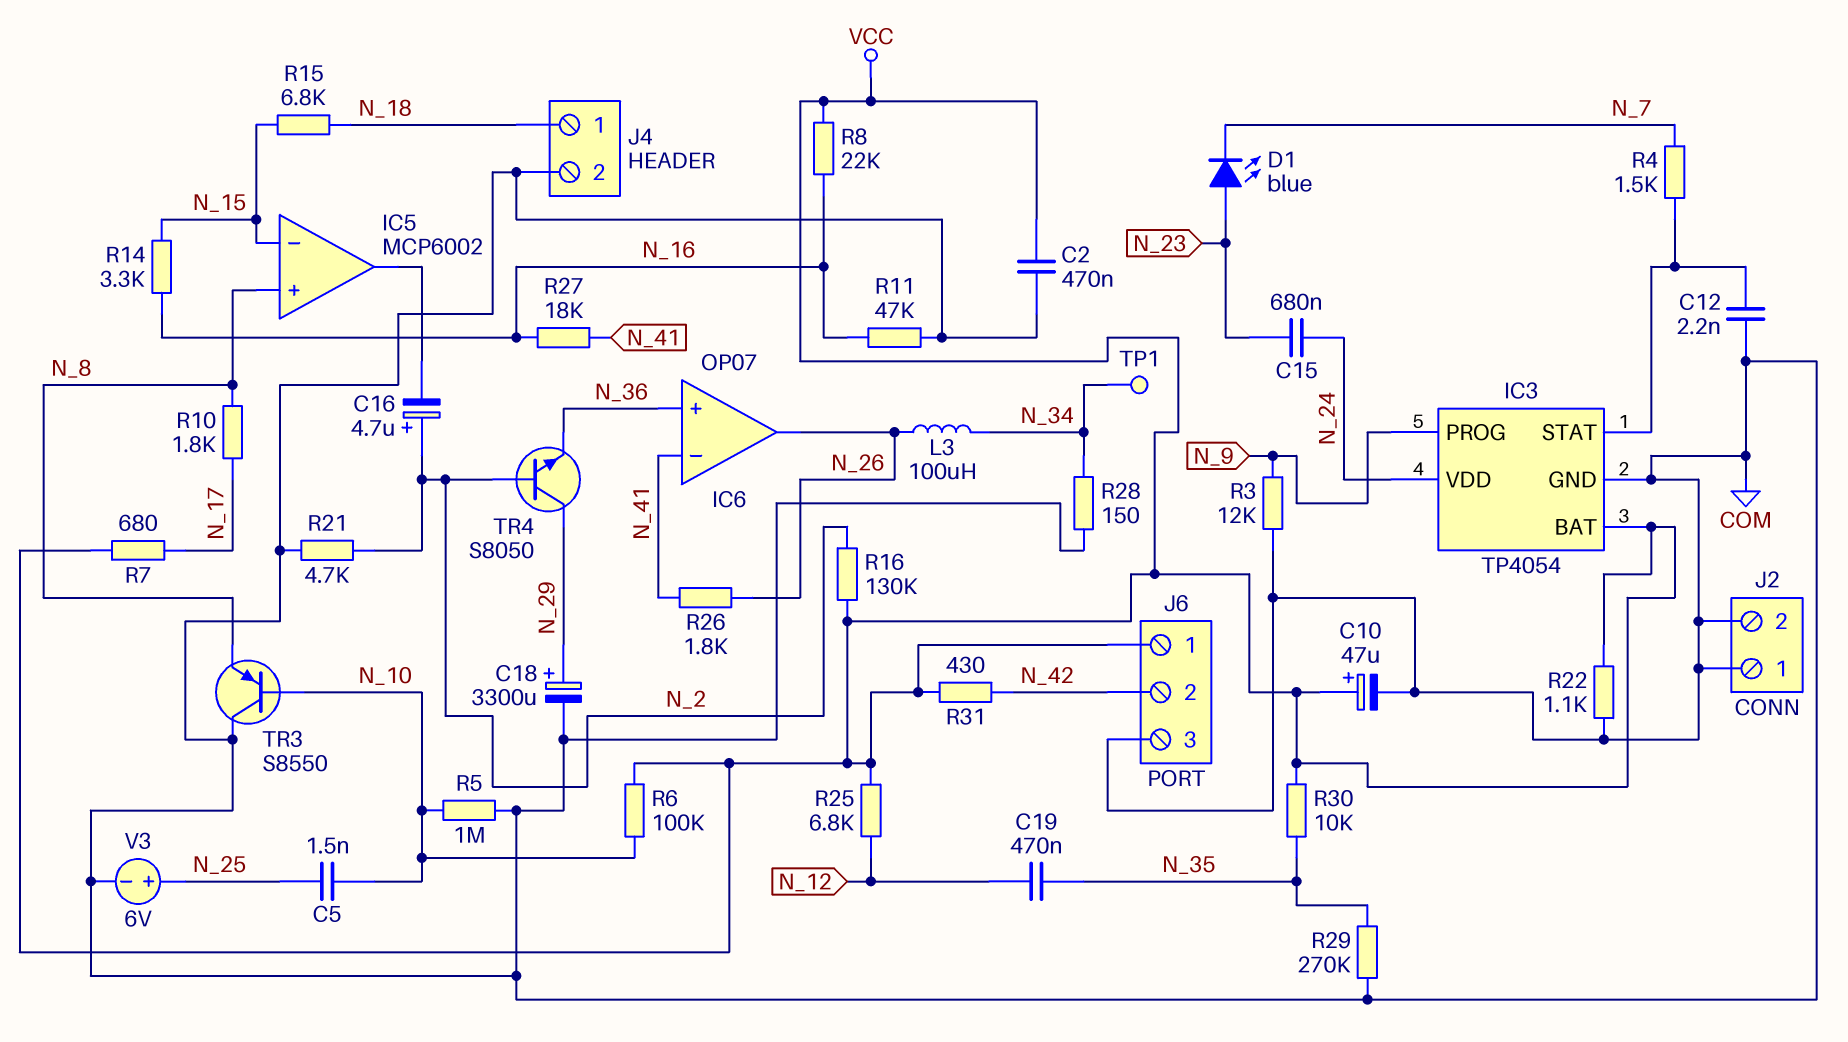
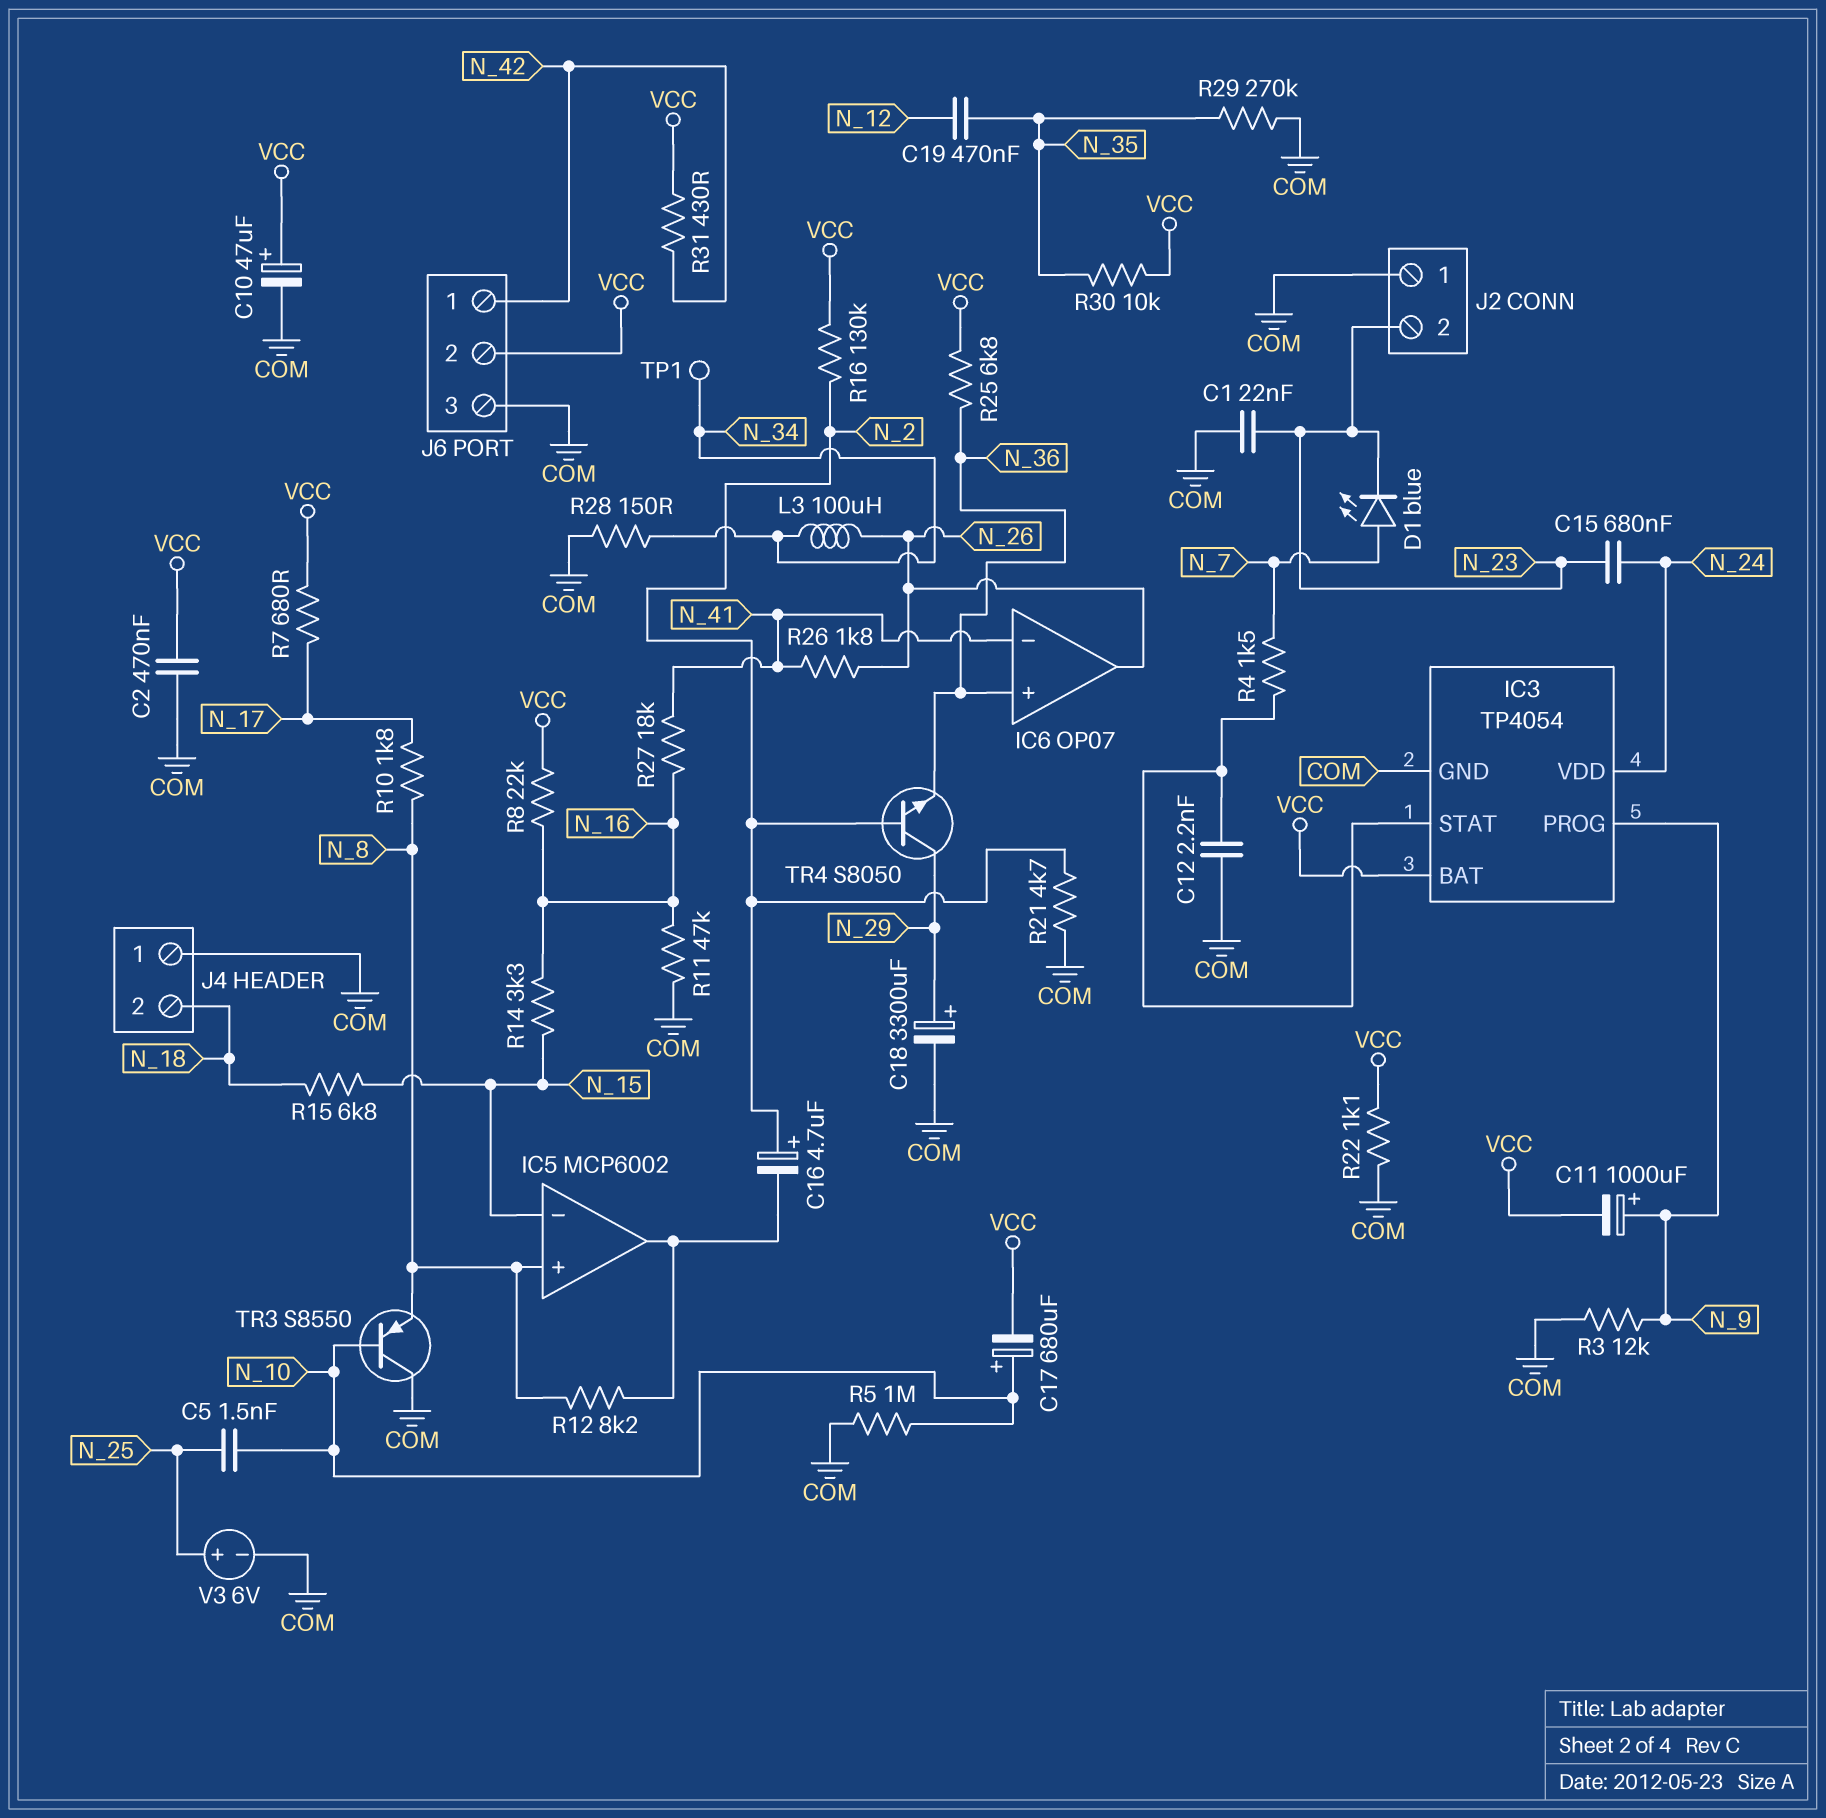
C1: none -> 22nF (COM, N_23)
C11: none -> 1000uF (plus N_9, minus VCC)
C17: none -> 680uF (plus N_10, minus VCC)
D1: LED blue (A N_23, K N_7) -> LED blue (A N_7, K N_23)
J2 pin 2: COM -> N_23
J4 pin 1: N_18 -> COM
J4 pin 2: COM -> N_18
J6 pin 1: VCC -> N_42
J6 pin 2: N_42 -> VCC
R6: 100k (N_10, VCC) -> none
R12: none -> 8.2k (IC5/out, N_8)
R25: 6.8k (N_12, VCC) -> 6.8k (N_36, VCC)

